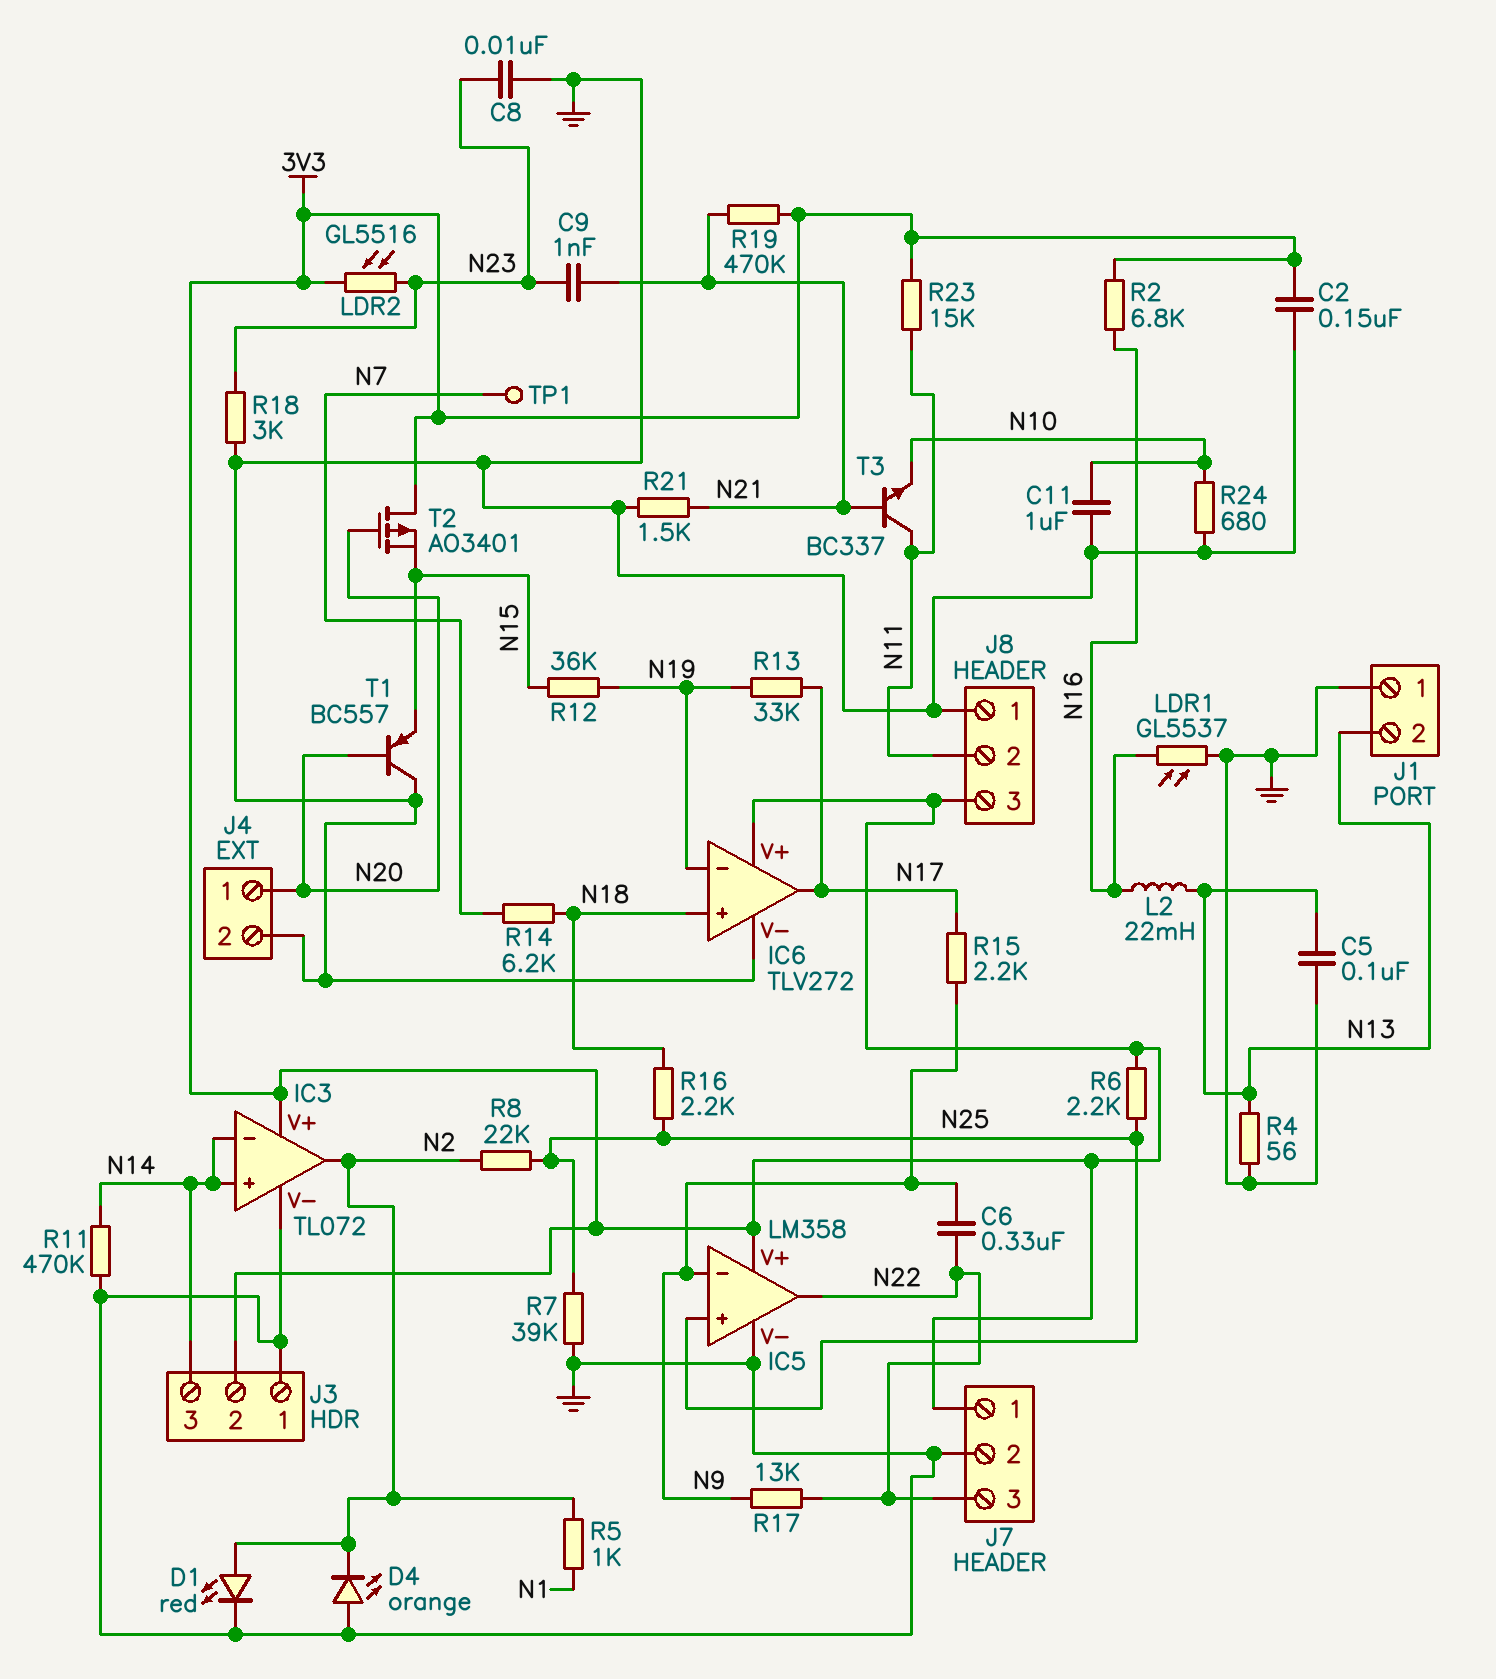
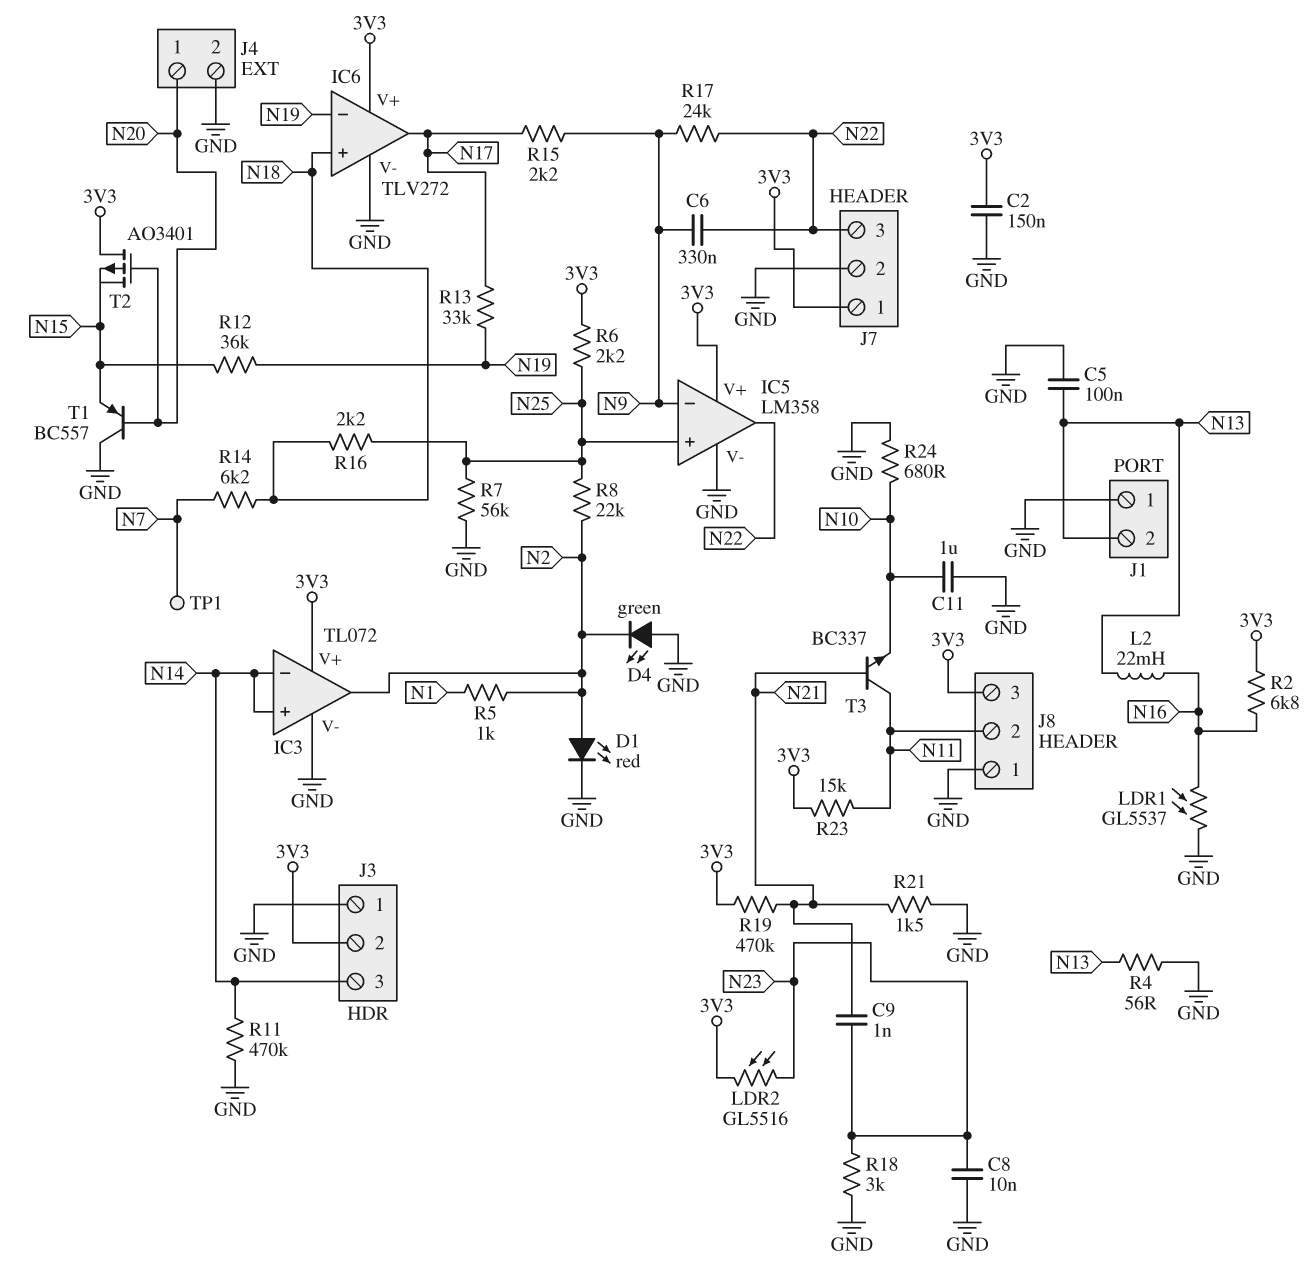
D4: LED orange (A GND, K N2) -> LED green (A GND, K N2)
R7: 39k (GND, N25) -> 56k (GND, N25)
R17: 13k (N9, N22) -> 24k (N9, N22)

